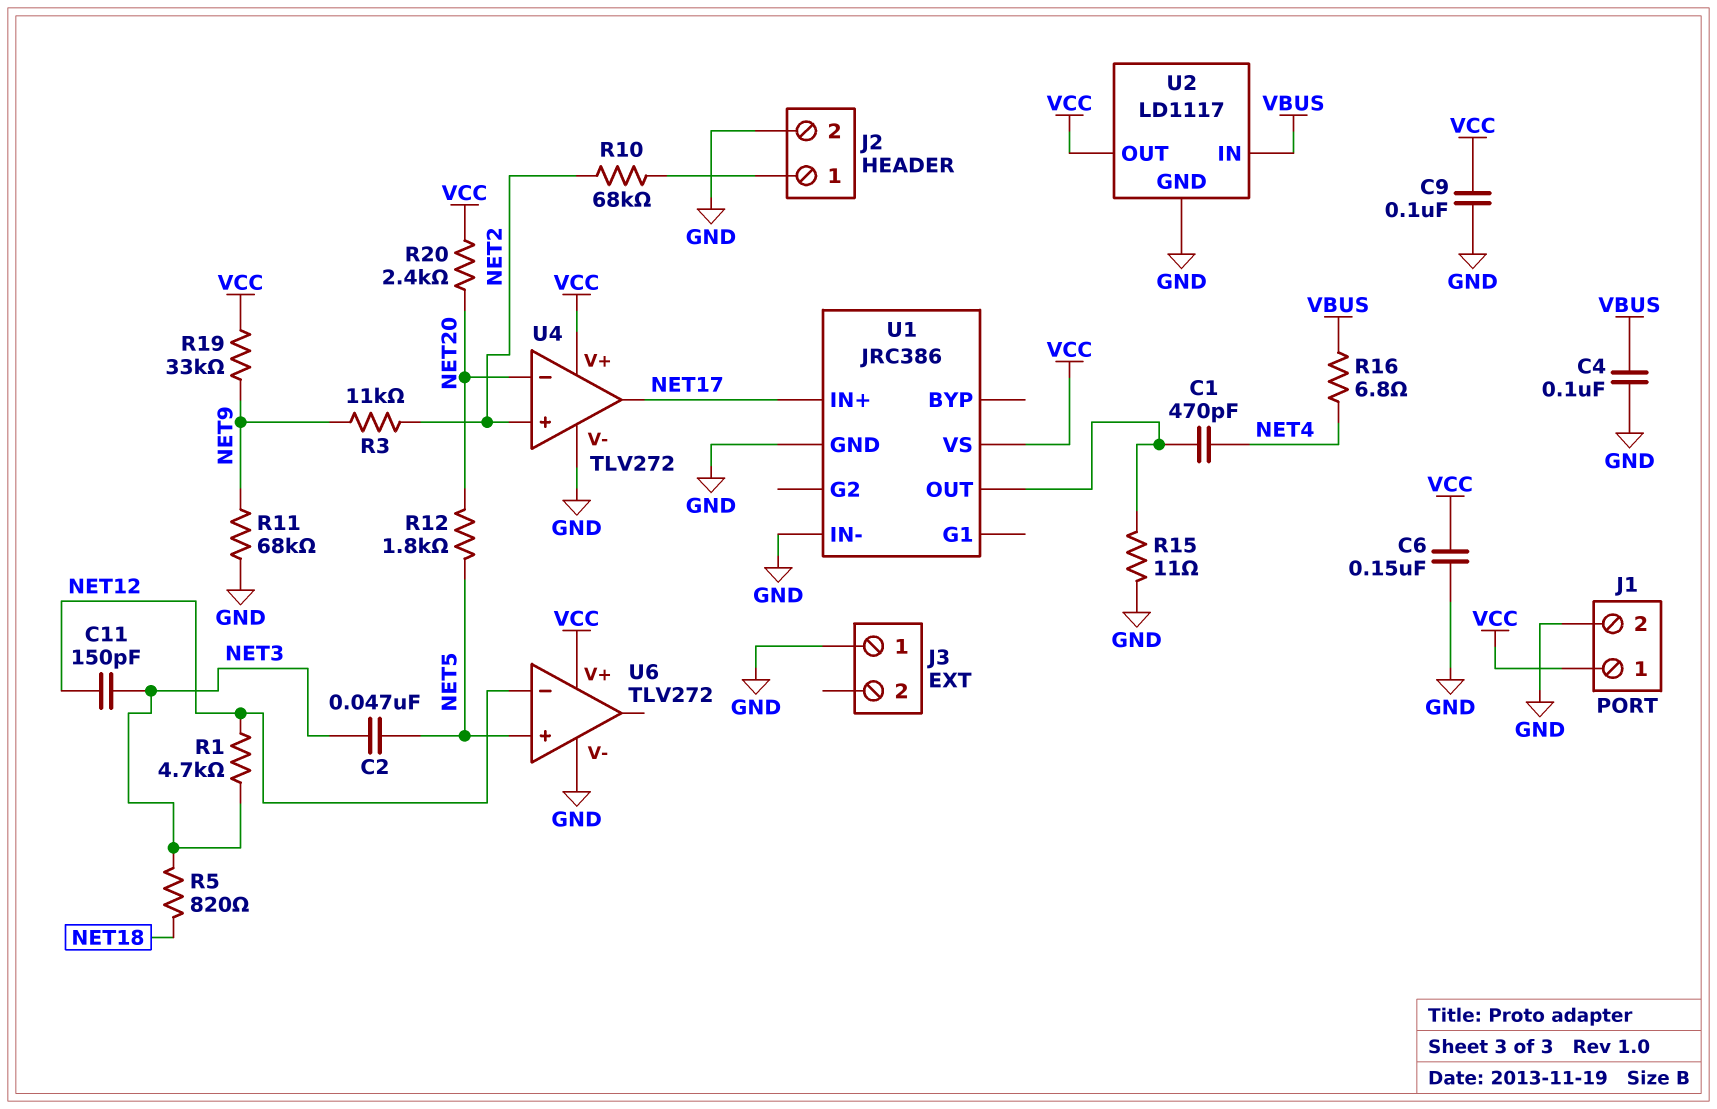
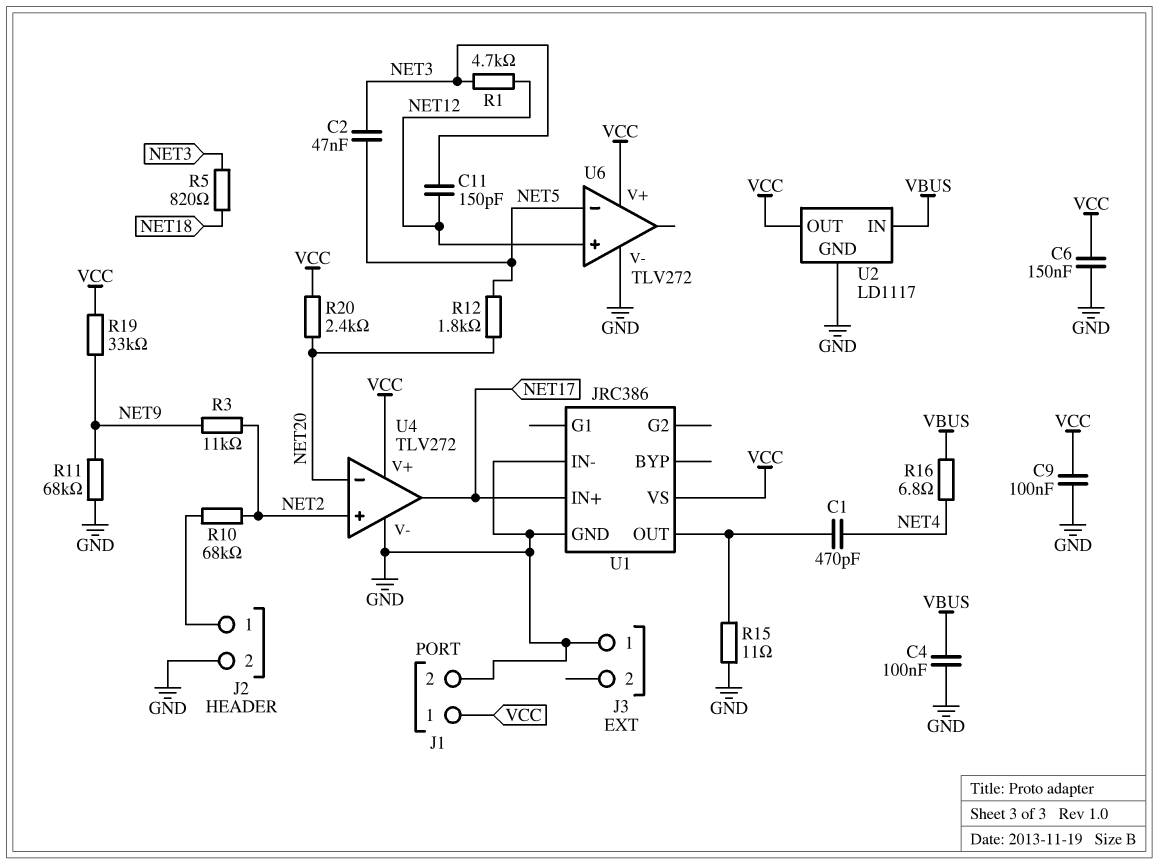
U6 pin in+: NET5 -> NET12
U6 pin in-: NET12 -> NET5

